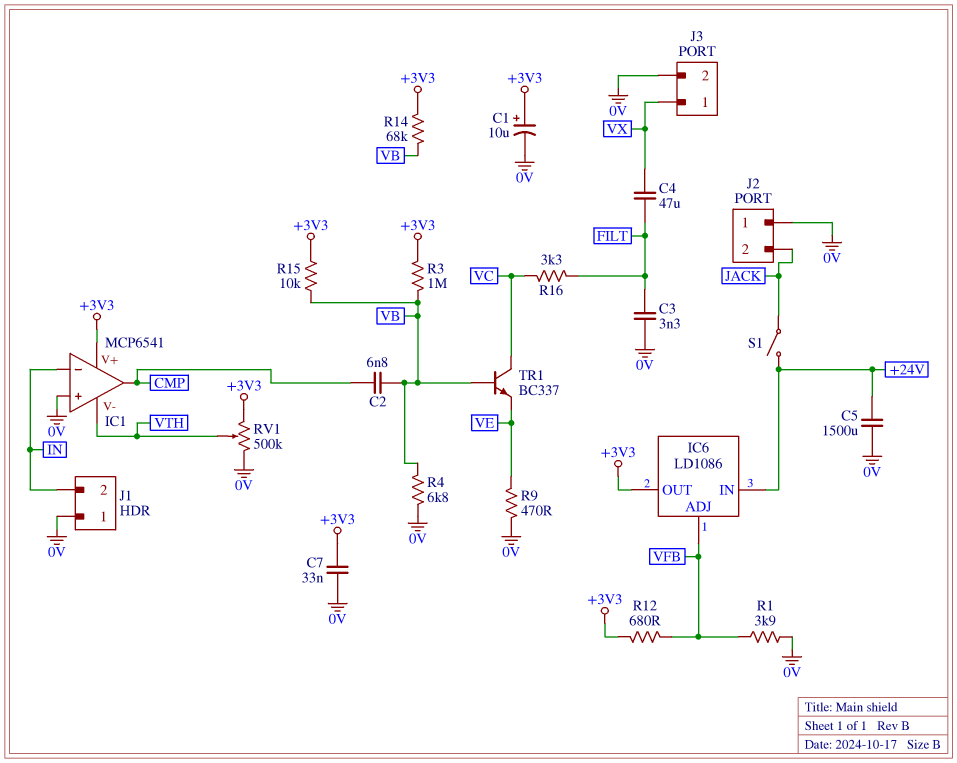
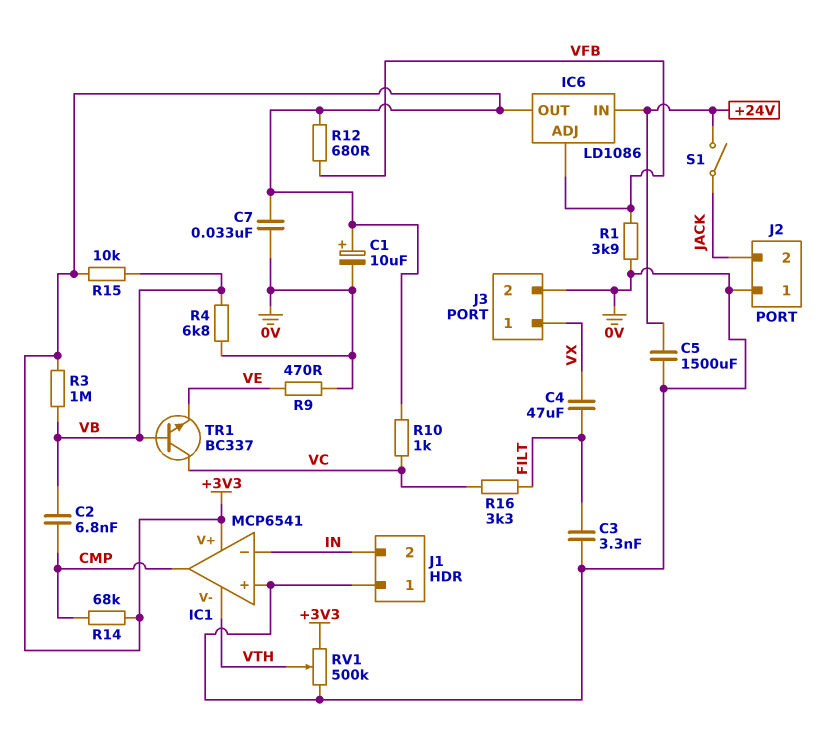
R10: none -> 1k (+3V3, VC)
R14: 68k (+3V3, VB) -> 68k (+3V3, CMP)

